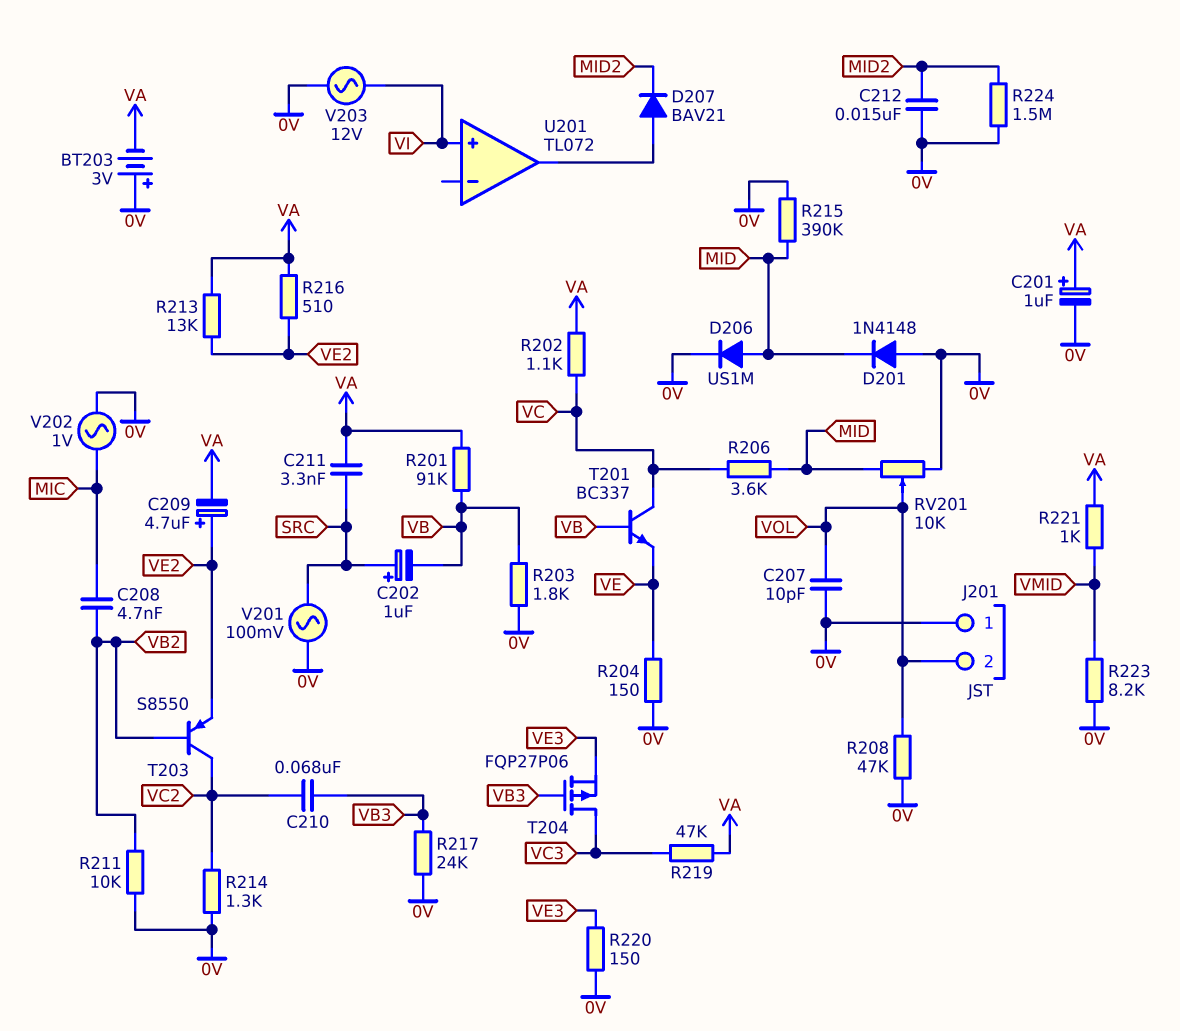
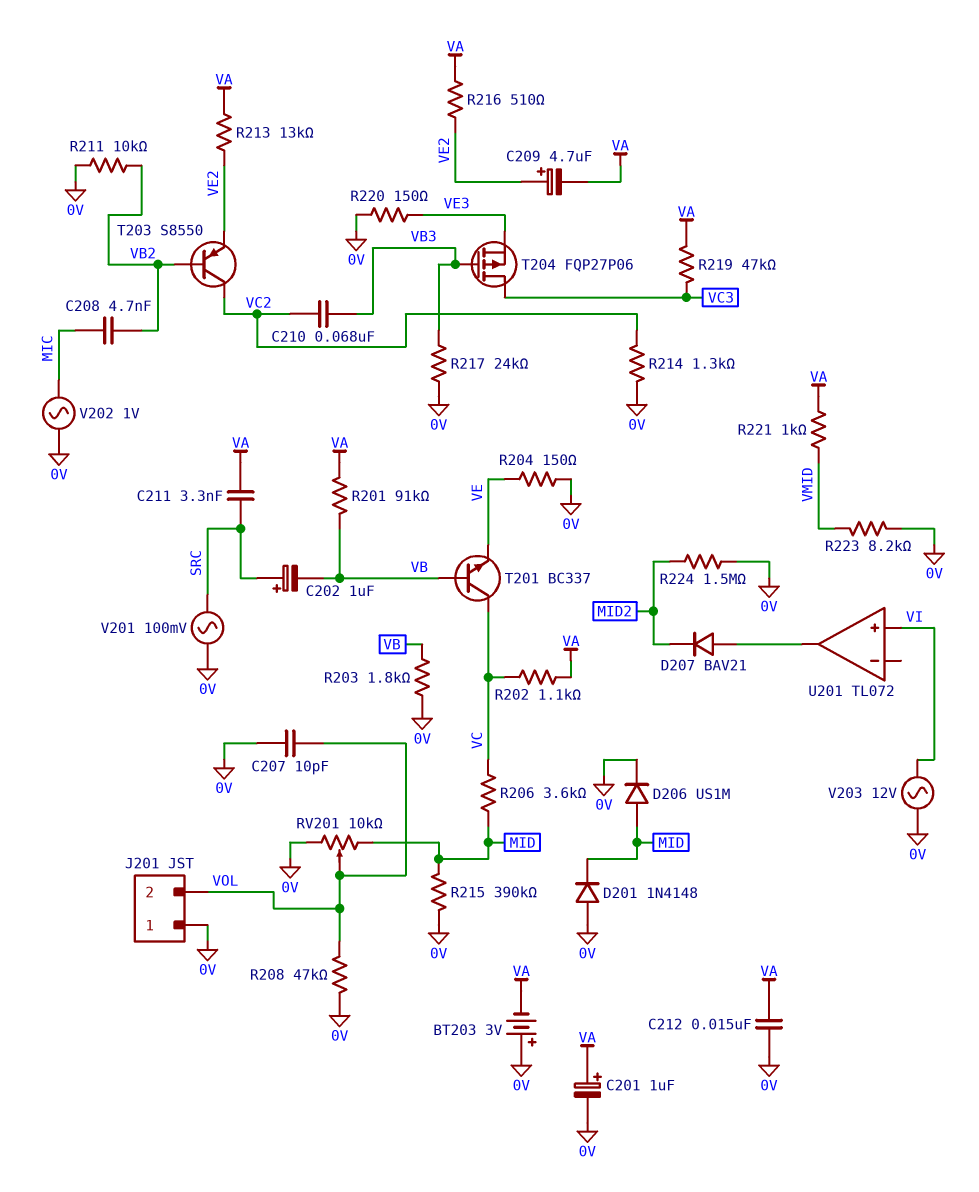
C212: 15nF (0V, MID2) -> 15nF (0V, VA)

